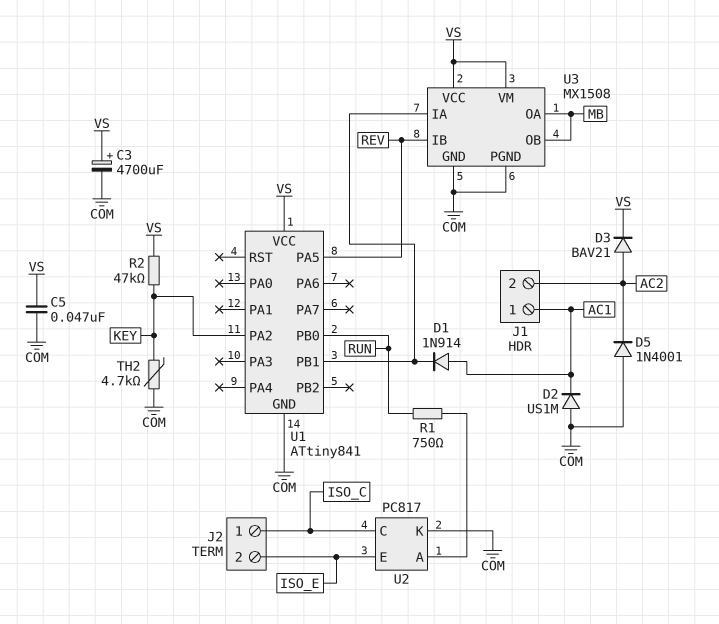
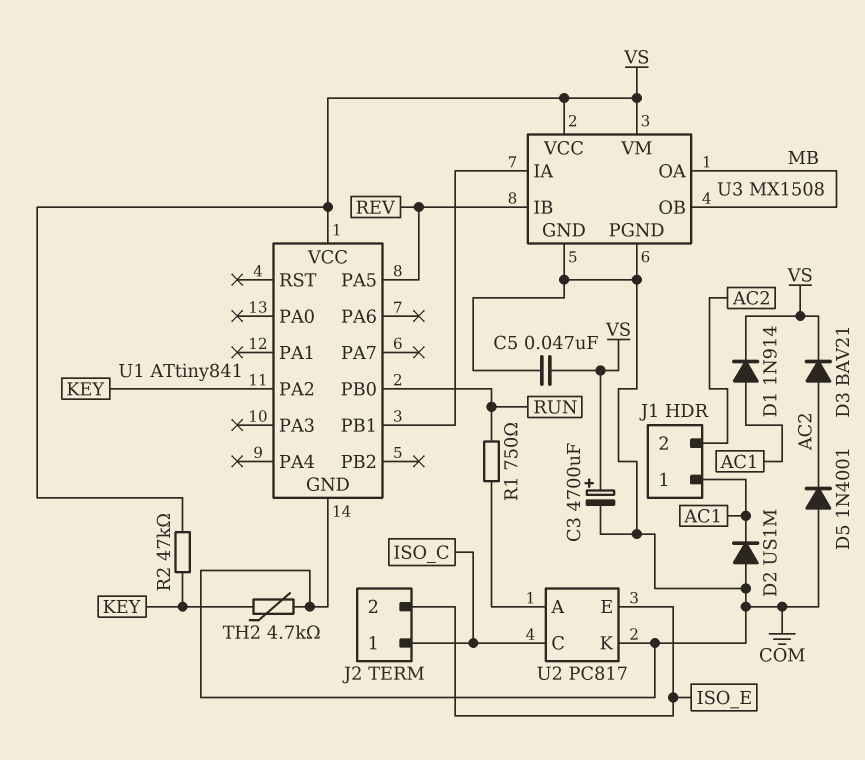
D1: diode 1N914 (A AC1, K U1/PB1) -> diode 1N914 (A AC1, K VS)

